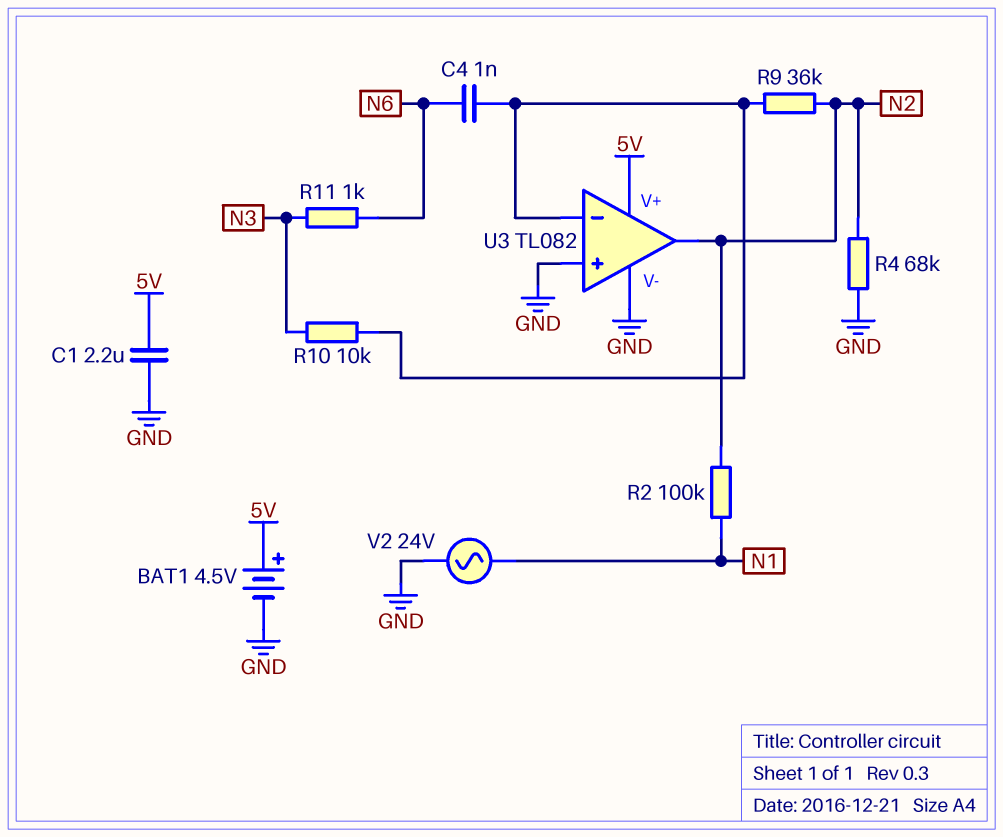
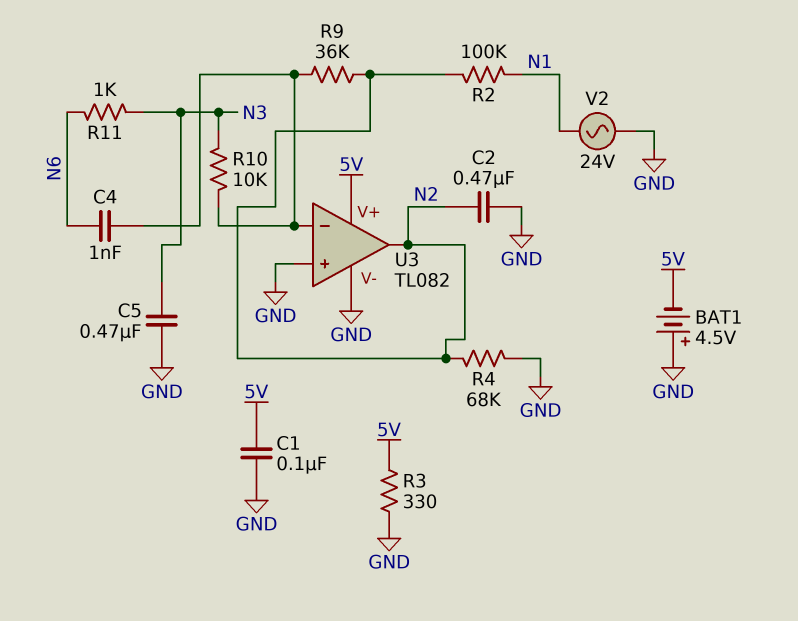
BAT1: 4.5V (plus 5V, minus GND) -> 4.5V (plus GND, minus 5V)
C1: 2.2uF (5V, GND) -> 100nF (5V, GND)
C2: none -> 470nF (GND, N2)
C5: none -> 470nF (GND, N3)
R3: none -> 330 (5V, GND)

